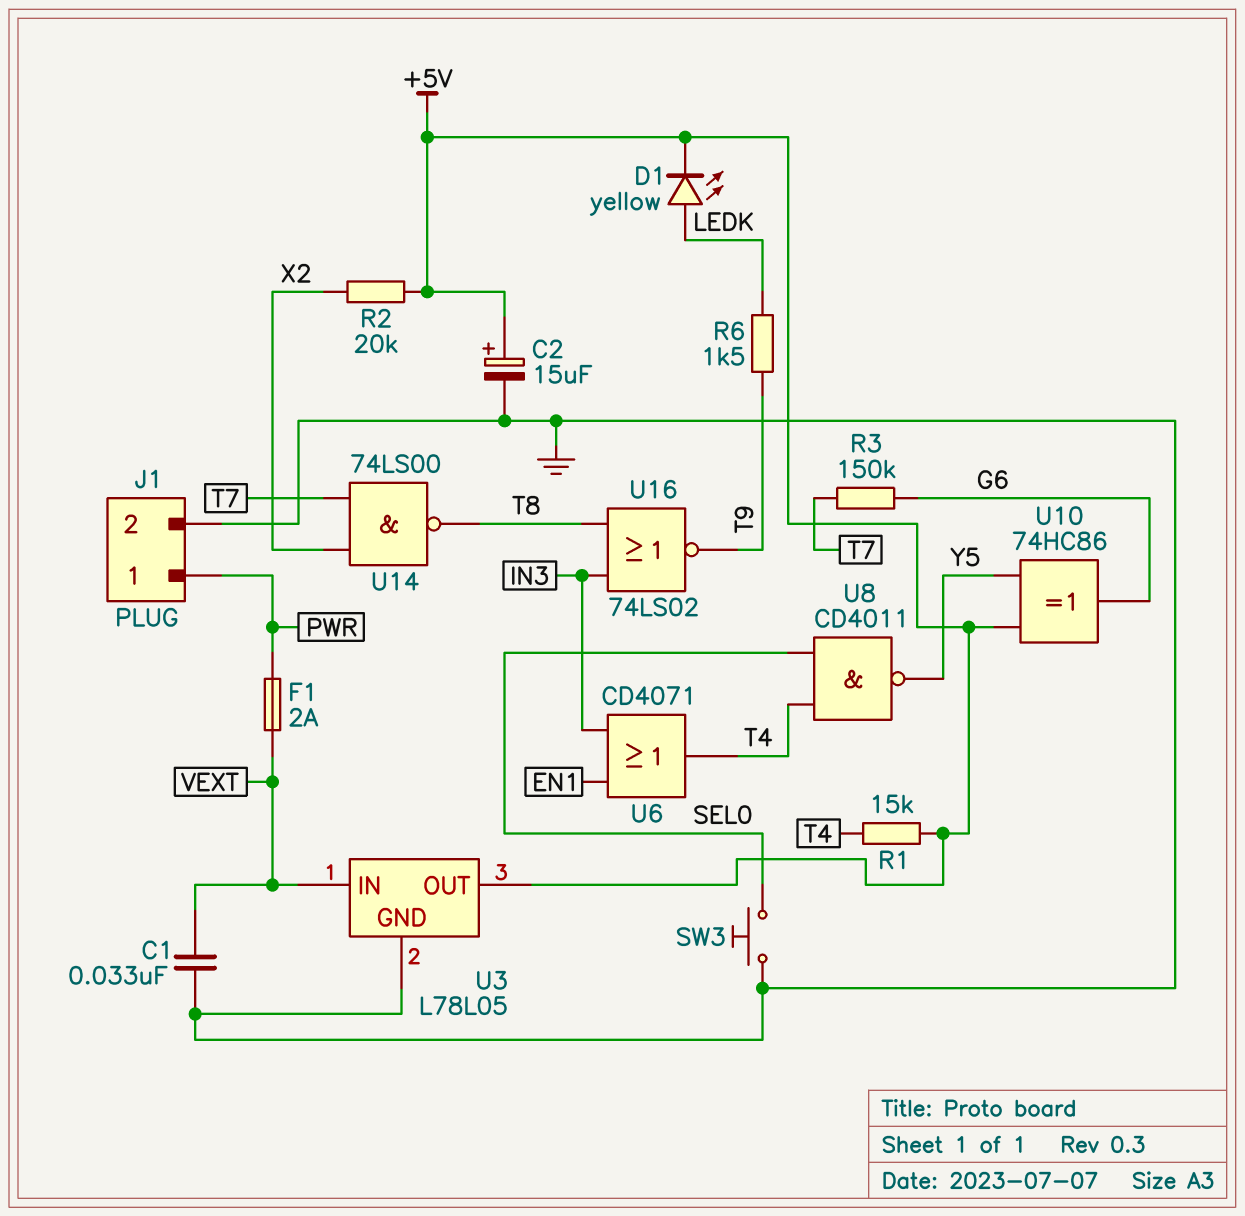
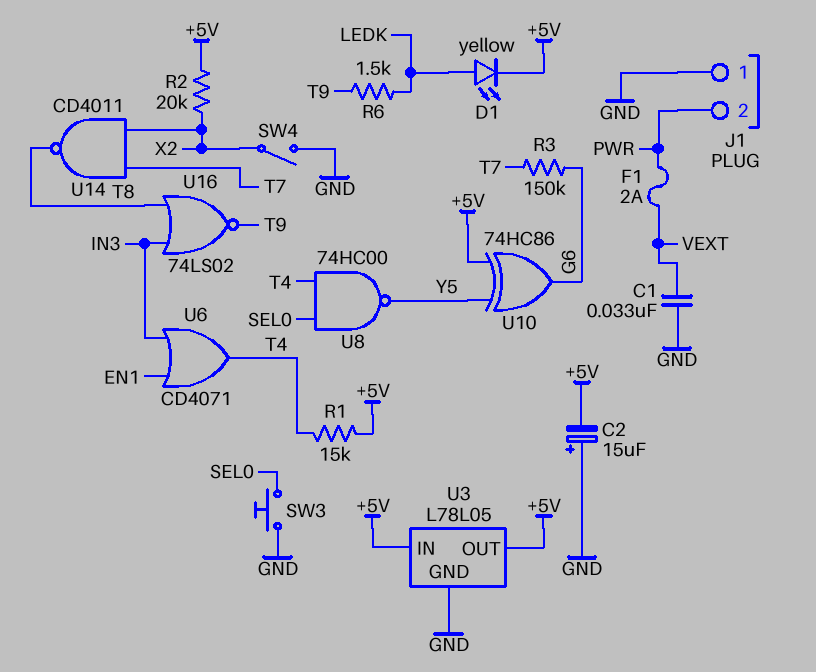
C2: 15uF (plus +5V, minus GND) -> 15uF (plus GND, minus +5V)
J1 pin 1: PWR -> GND
J1 pin 2: GND -> PWR
SW4: none -> switch (GND, X2)
U3 pin IN: VEXT -> +5V
U8: NAND CD4011 (in SEL0, in T4, out Y5) -> NAND 74HC00 (in SEL0, in T4, out Y5)
U14: NAND 74LS00 (in T7, in X2, out T8) -> NAND CD4011 (in T7, in X2, out T8)

